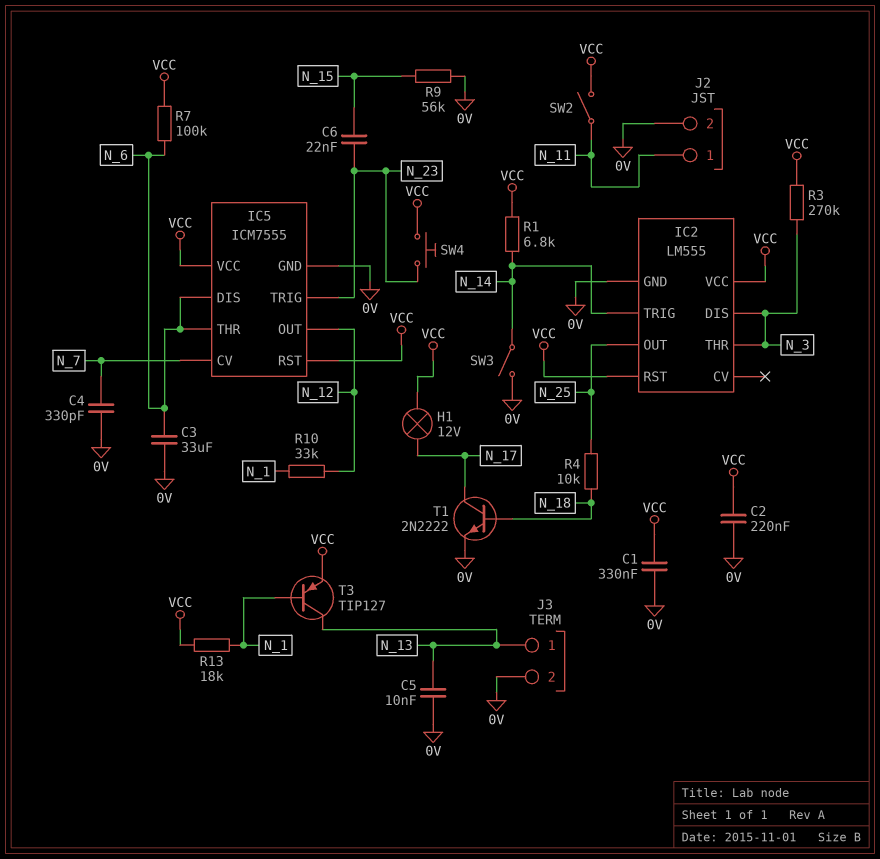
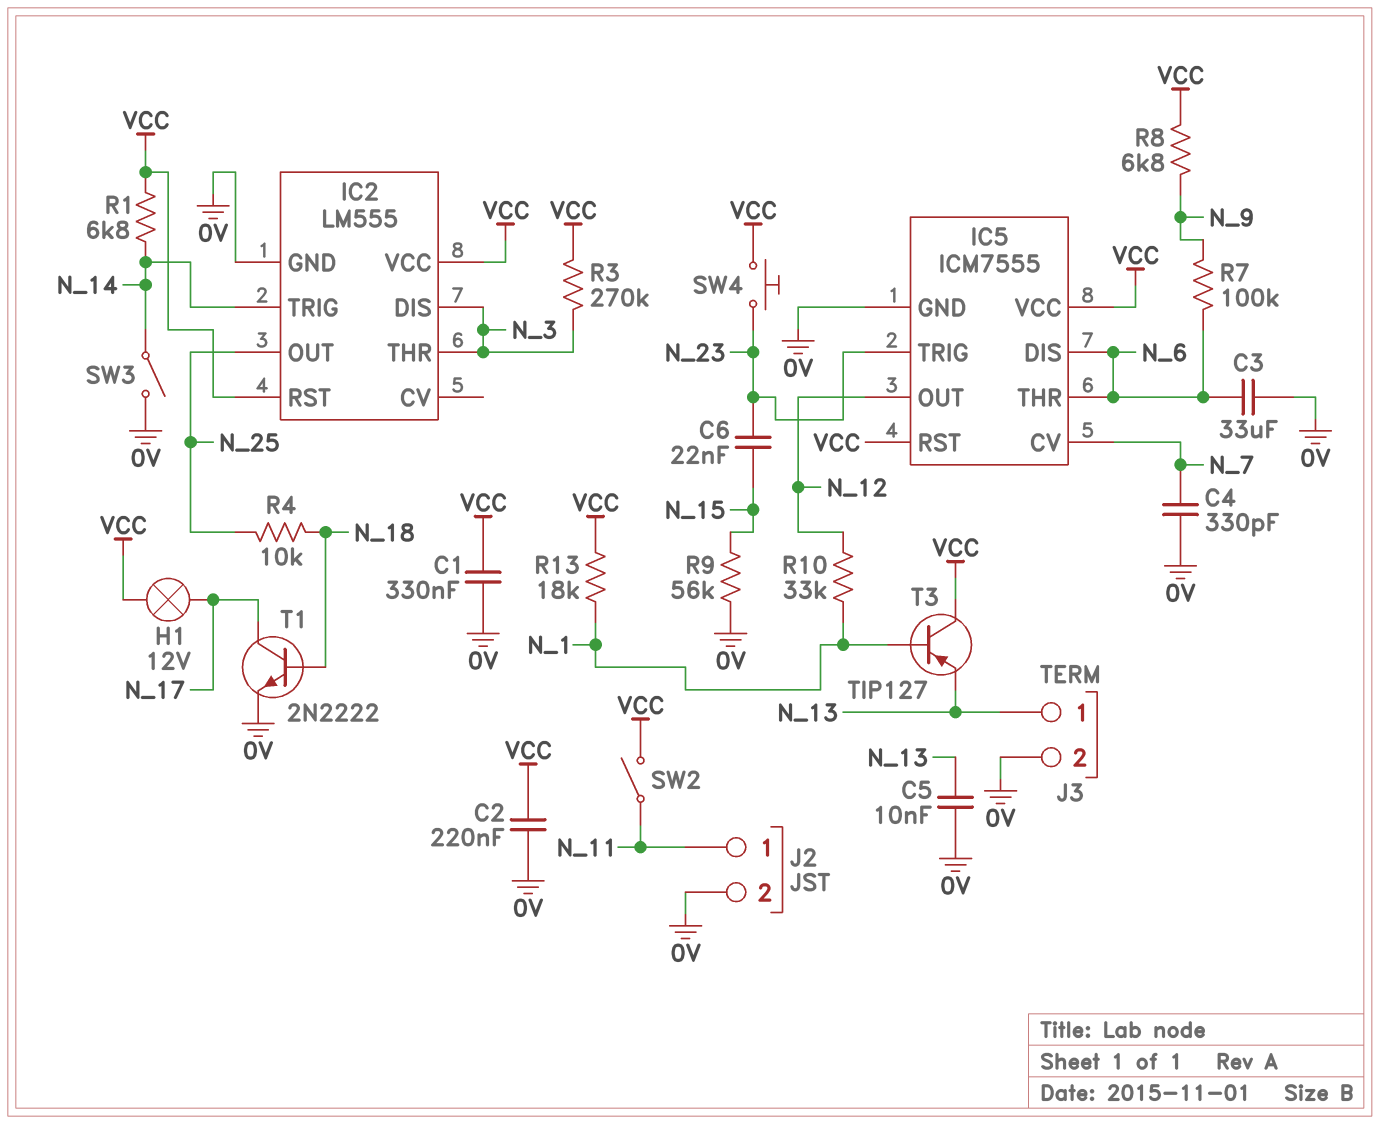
R7: 100k (N_6, VCC) -> 100k (N_6, N_9)
R8: none -> 6.8k (N_9, VCC)
T3: PNP TIP127 (B N_1, C N_13, E VCC) -> PNP TIP127 (B N_1, C VCC, E N_13)

